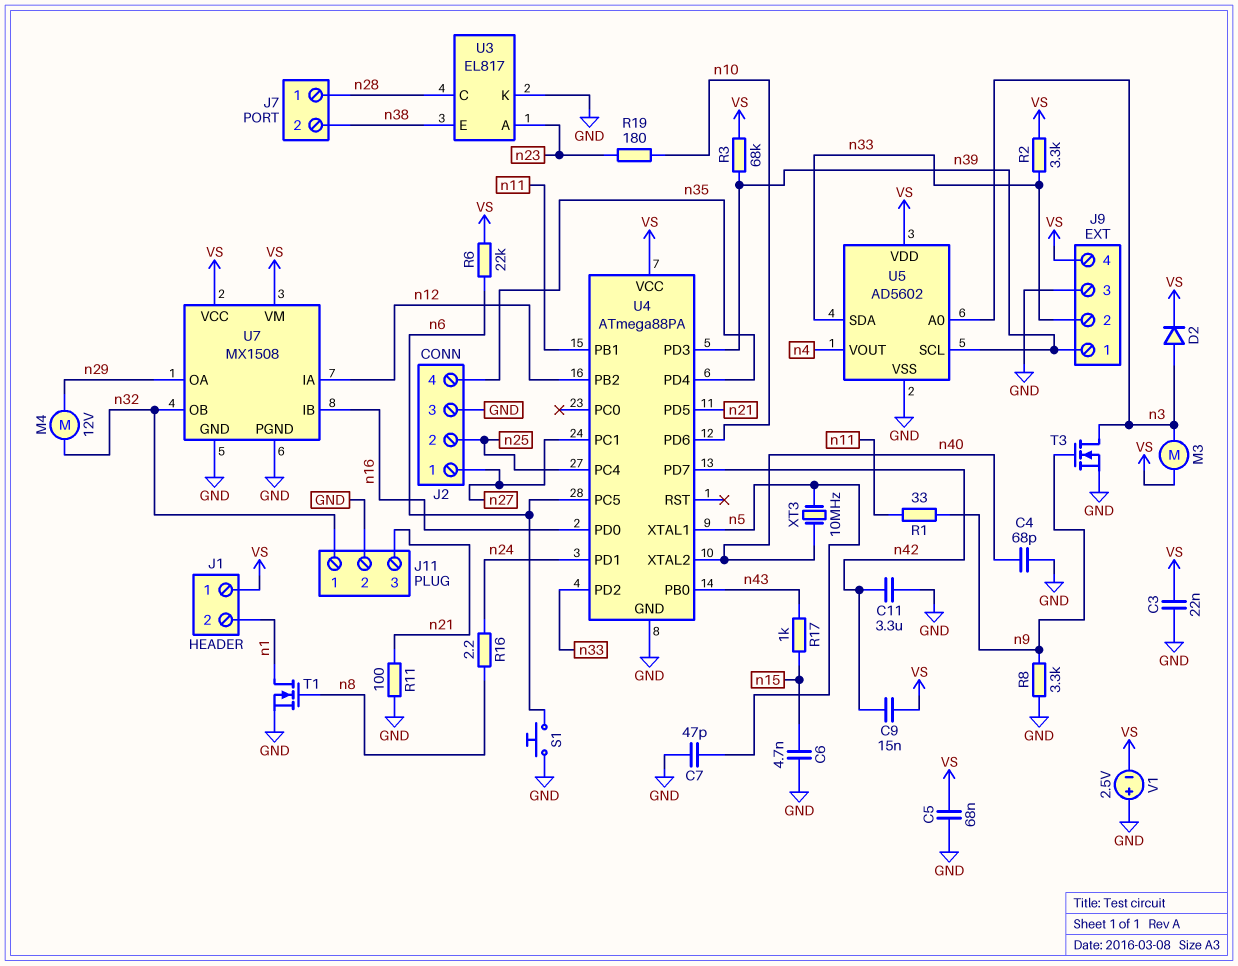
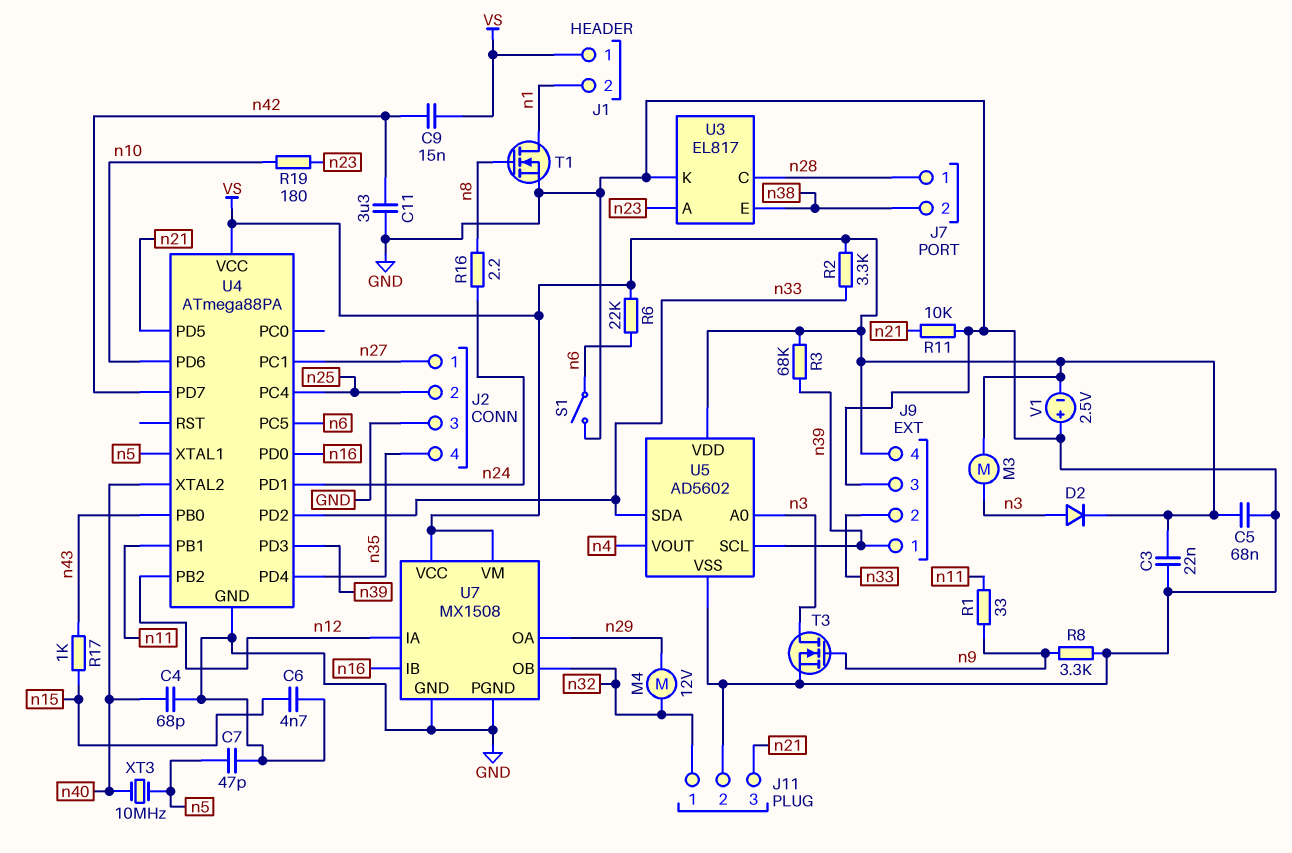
R11: 100 (GND, n21) -> 10k (GND, n21)
S1: button (GND, n6) -> switch (GND, n6)

